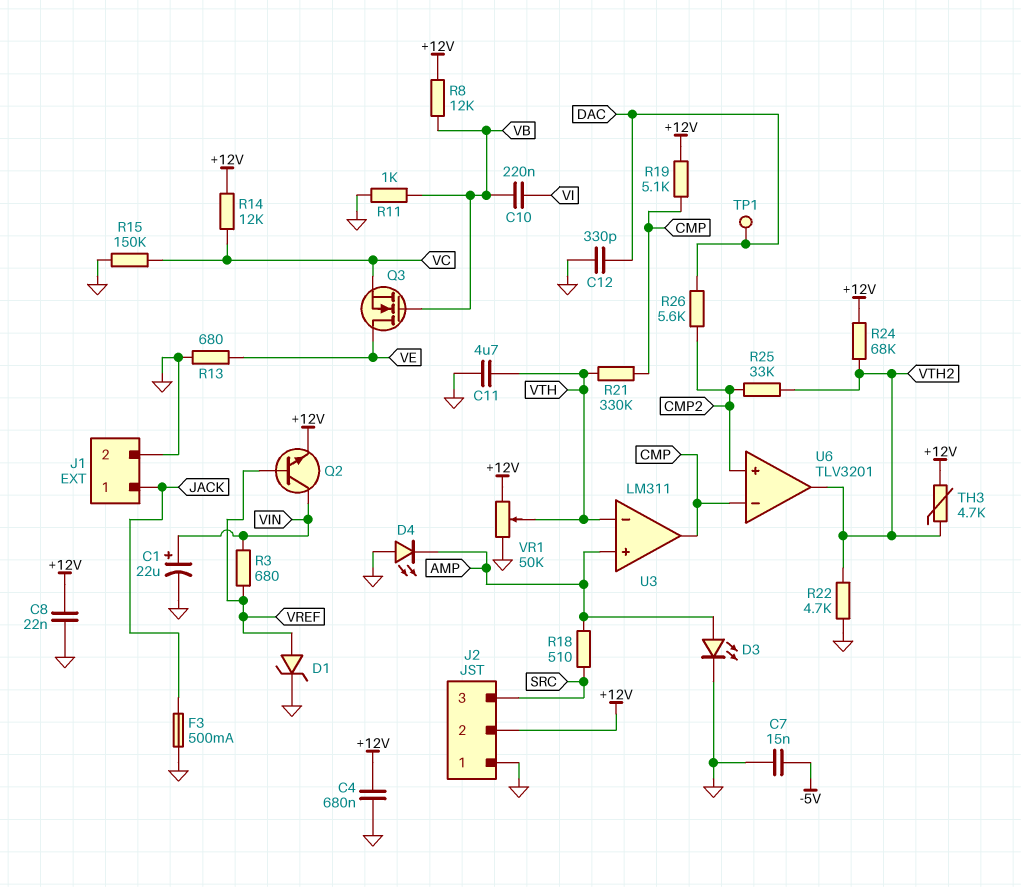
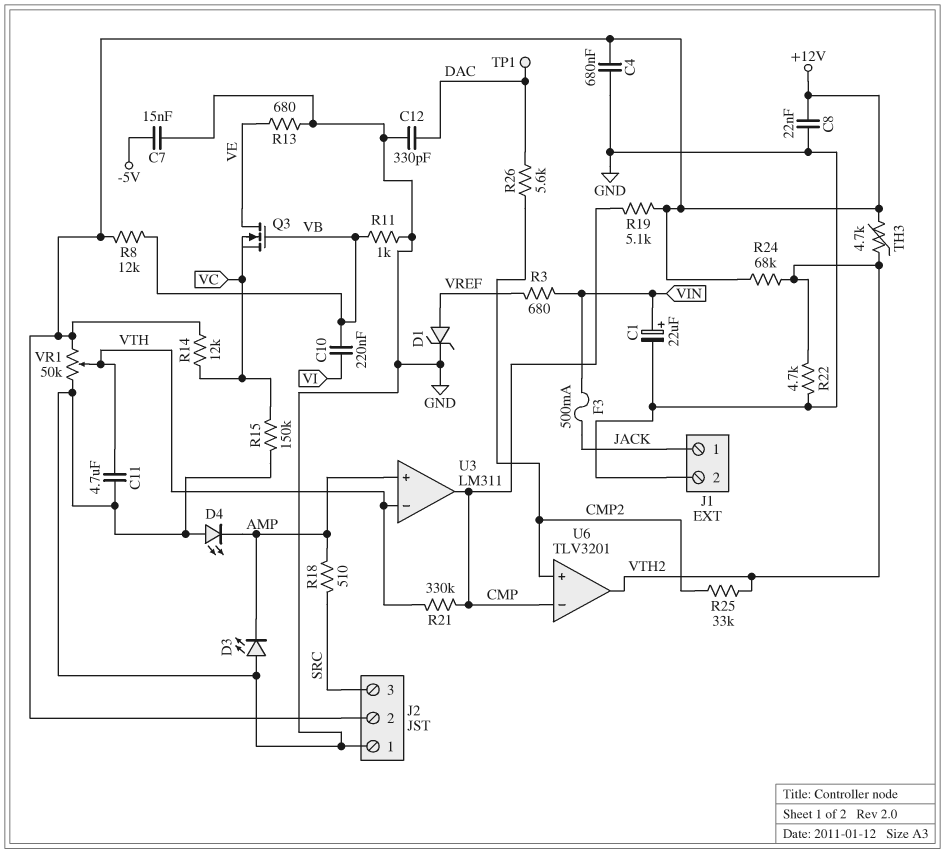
D3: LED (A AMP, K GND) -> LED (A GND, K AMP)
F3: 500mA (GND, JACK) -> 500mA (JACK, VIN)
Q2: NPN (B VREF, C VIN, E +12V) -> none

